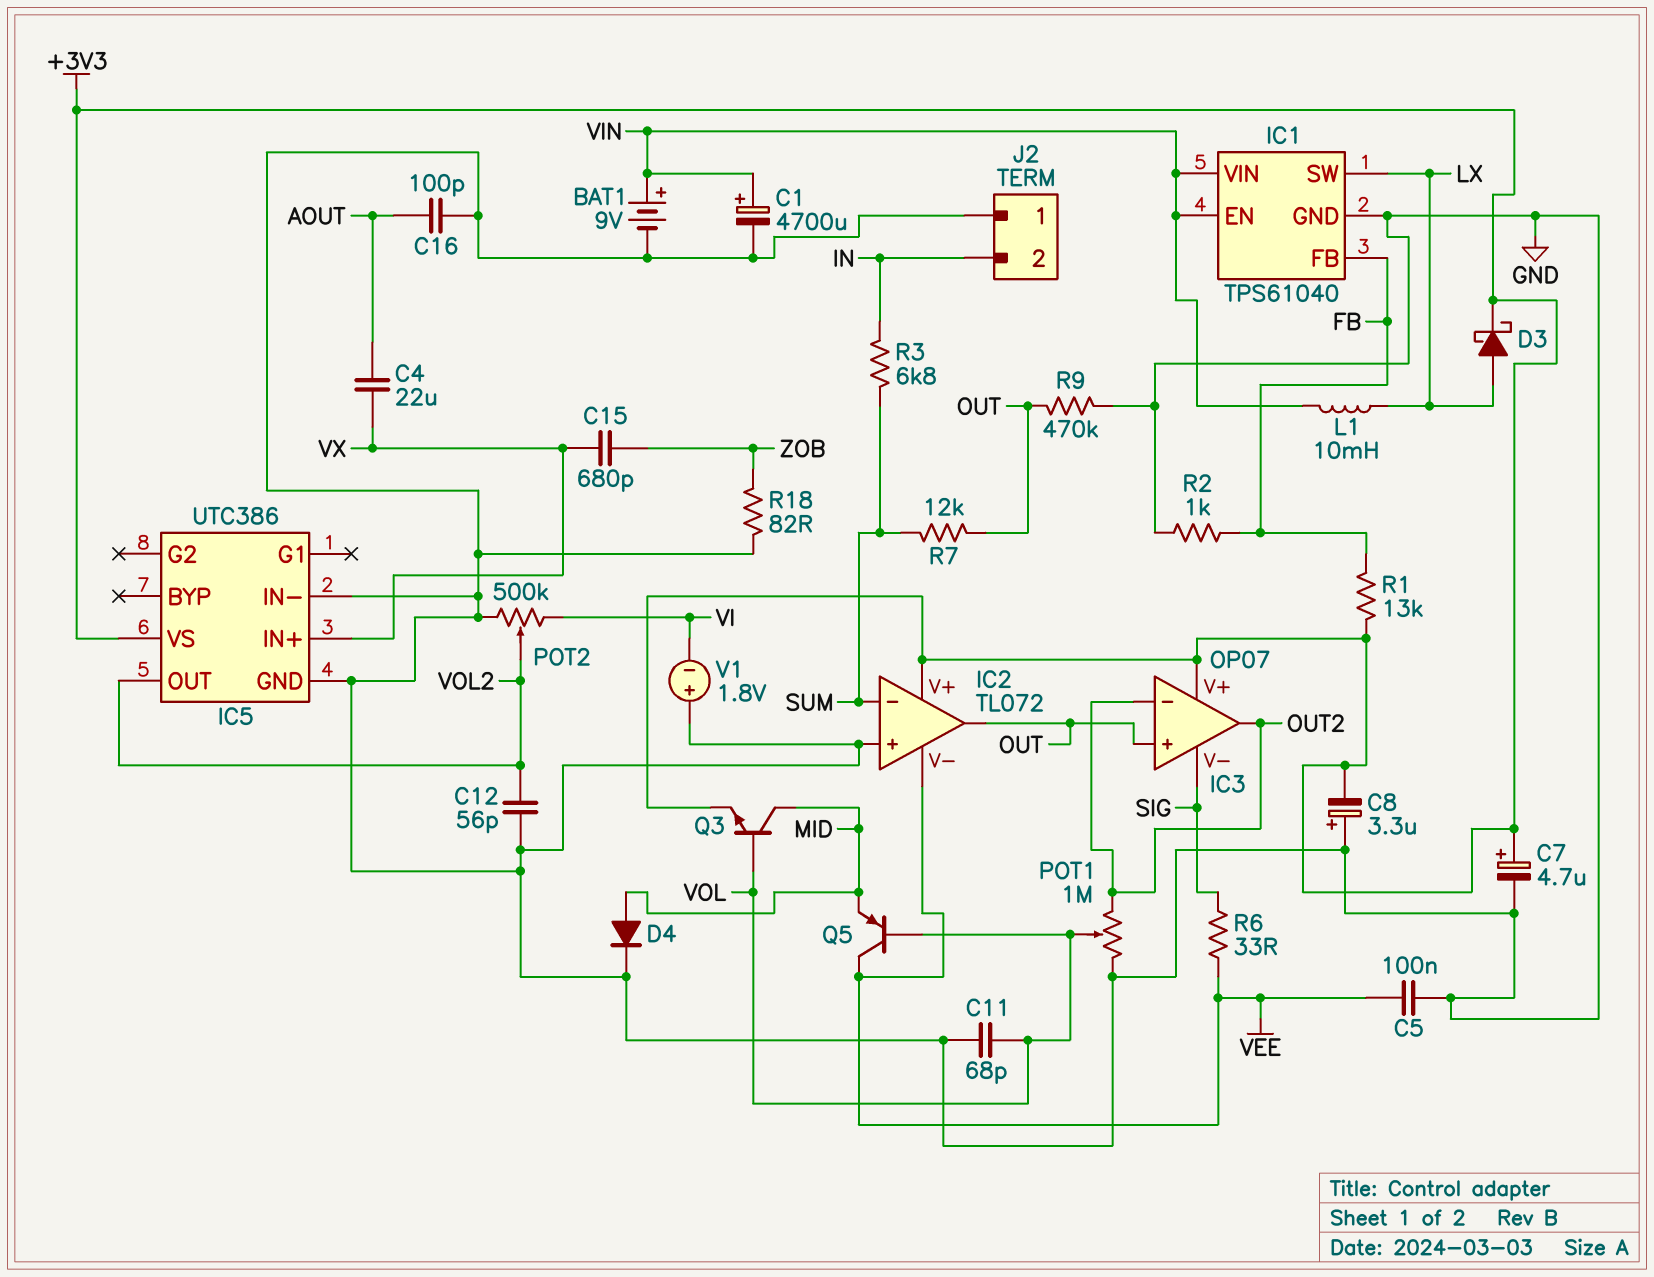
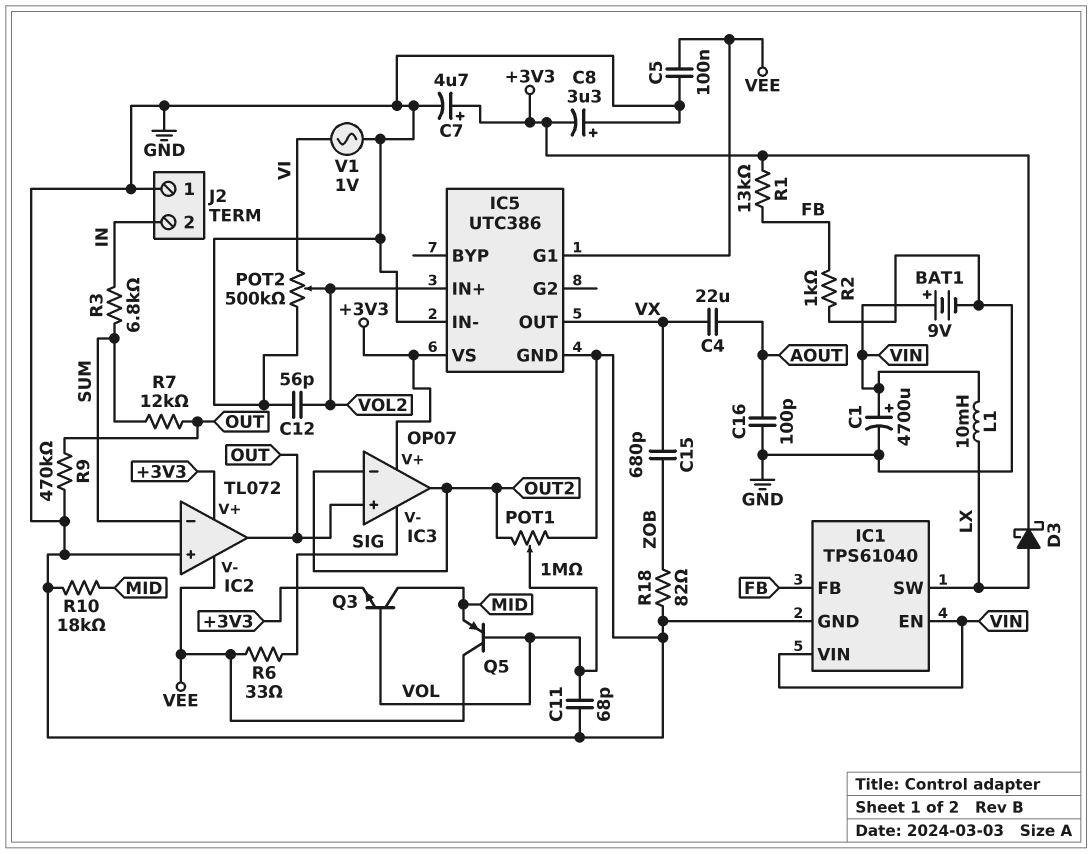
D4: diode (A MID, K GND) -> none
IC5 pin G1: none -> VEE
IC5 pin IN+: VX -> VOL2
IC5 pin OUT: VOL2 -> VX
R10: none -> 18k (GND, MID)
V1: 1.8V (plus GND, minus VI) -> AC 1V (GND, VI)

